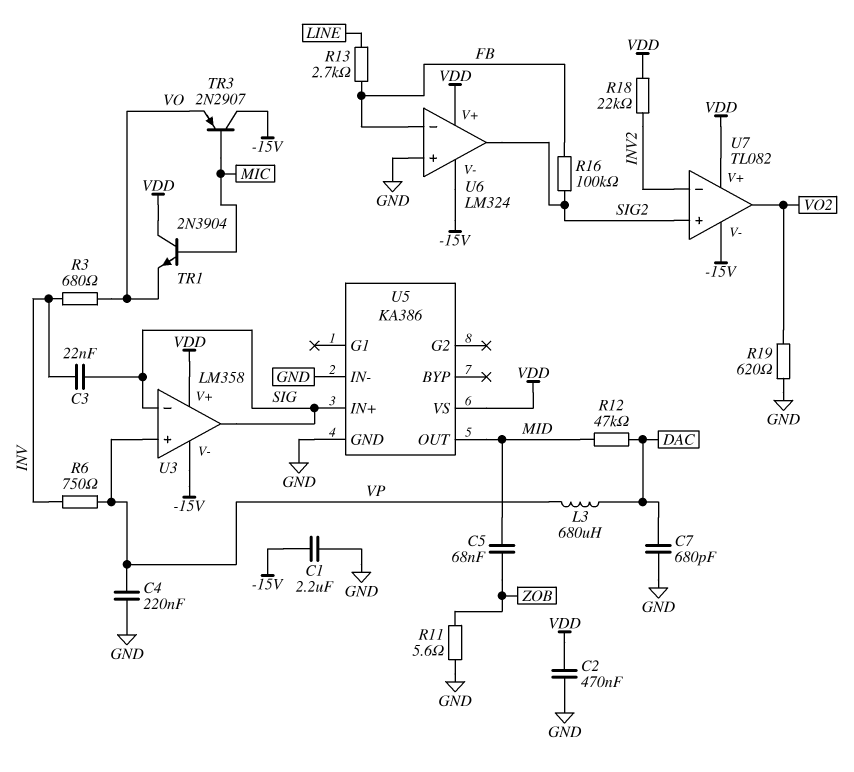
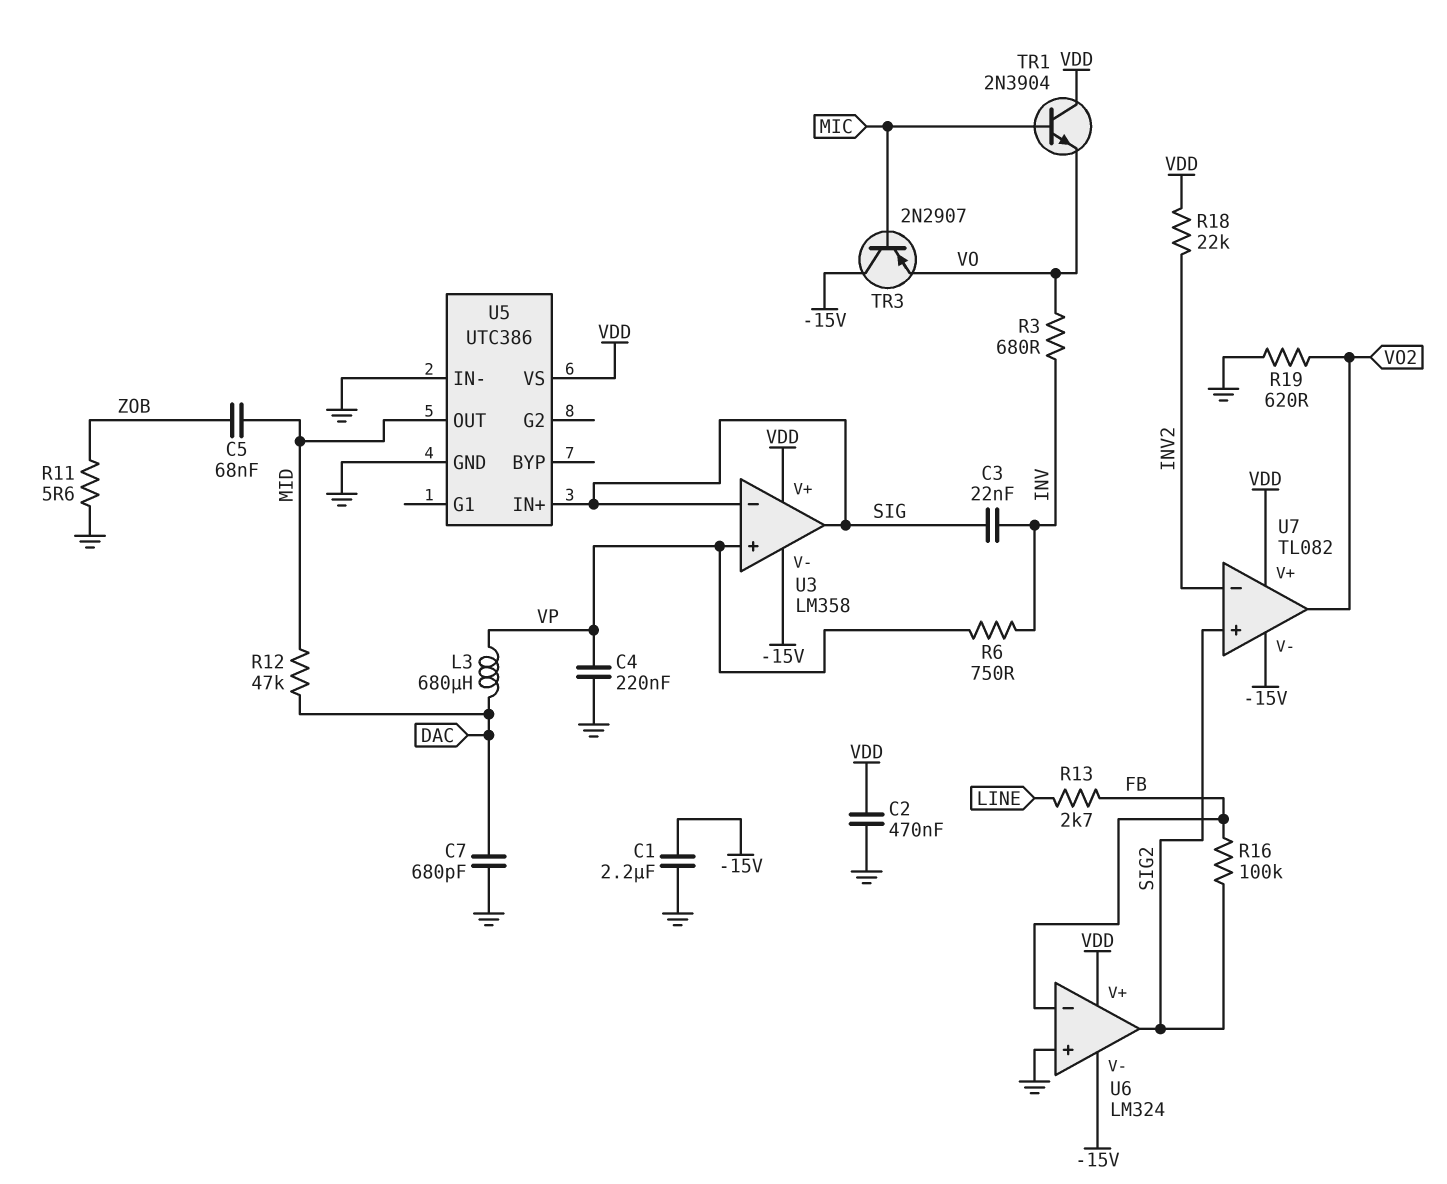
U5: KA386 -> UTC386

